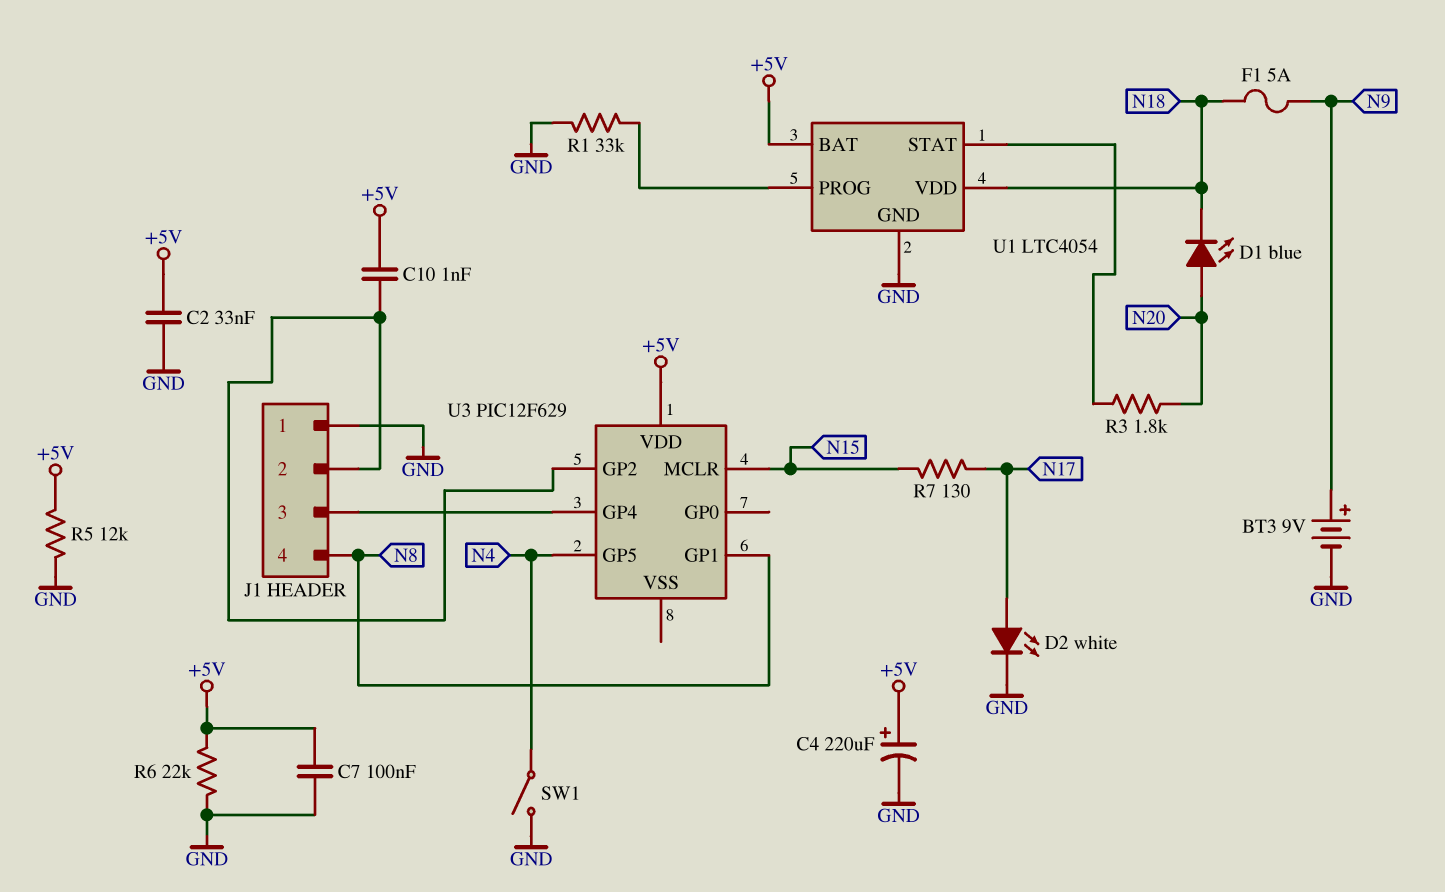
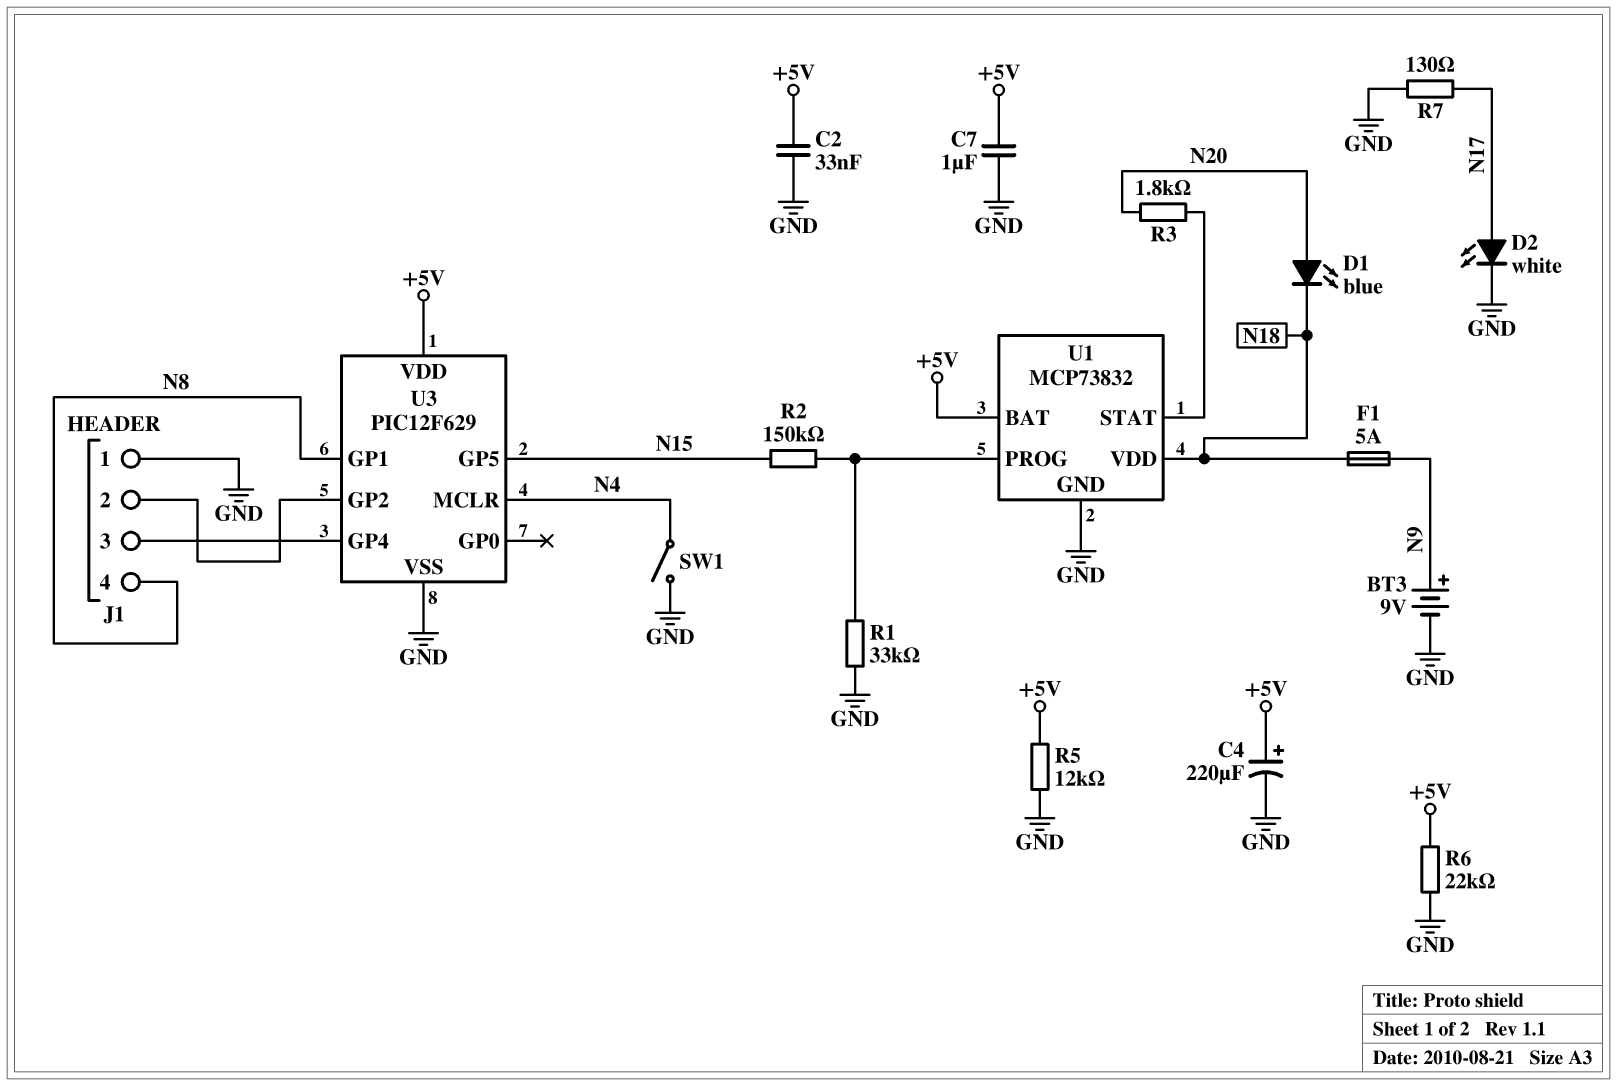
C7: 100nF (+5V, GND) -> 1uF (+5V, GND)
C10: 1nF (+5V, J1/2) -> none
R2: none -> 150k (N15, U1/PROG)
R7: 130 (N15, N17) -> 130 (GND, N17)
U1: LTC4054 -> MCP73832
U3 pin GP5: N4 -> N15
U3 pin MCLR: N15 -> N4
U3 pin VSS: none -> GND

